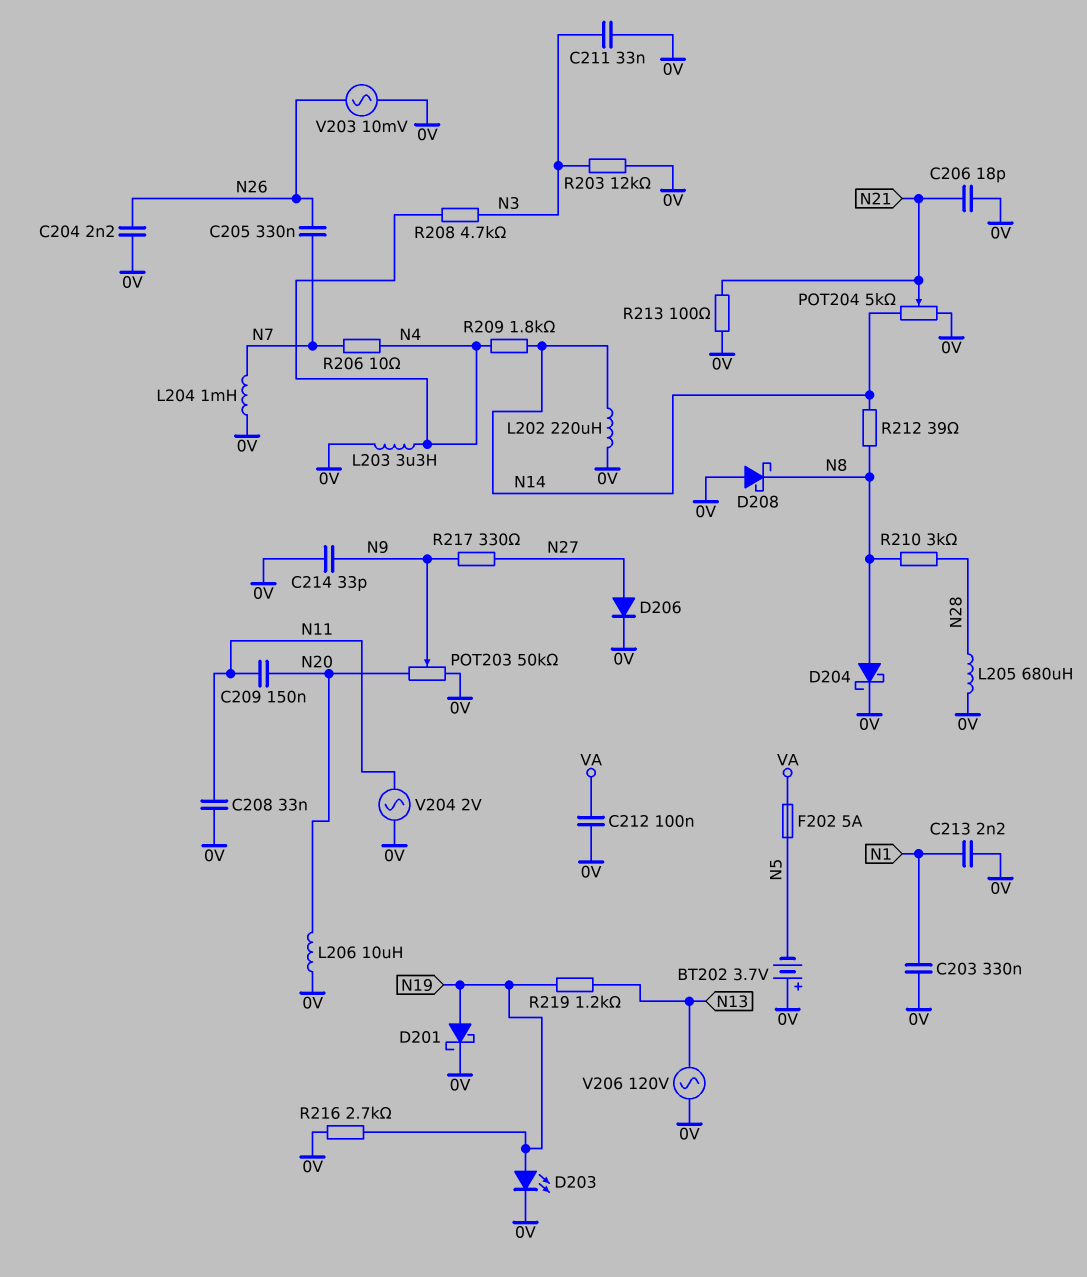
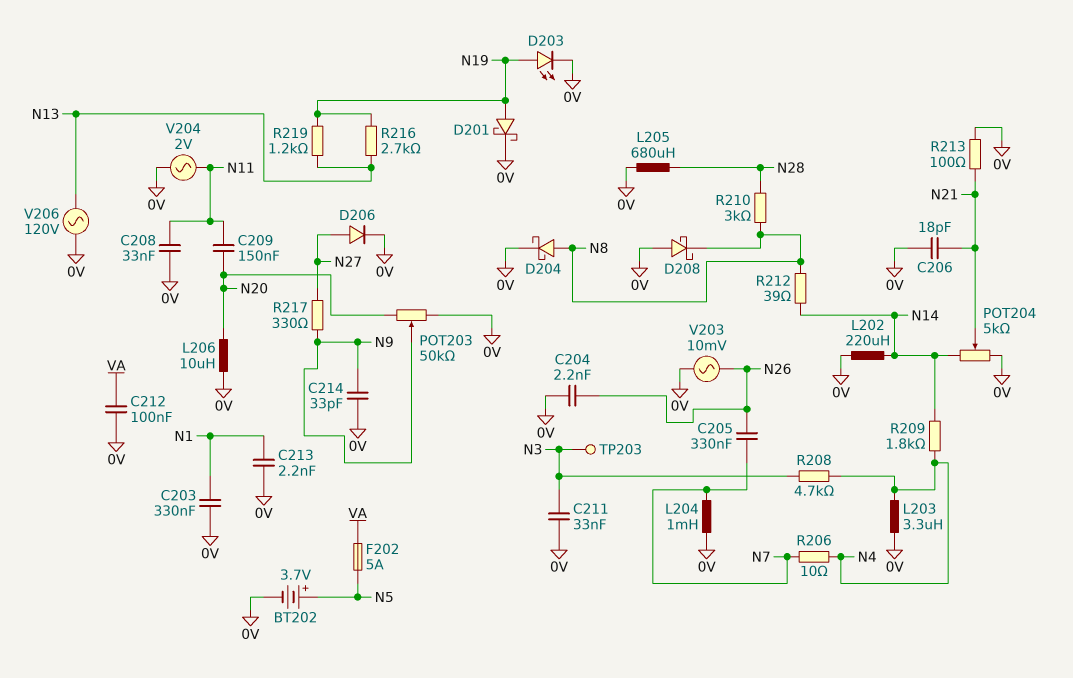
BT202: 3.7V (plus 0V, minus N5) -> 3.7V (plus N5, minus 0V)
R203: 12k (0V, N3) -> none
R216: 2.7k (0V, N19) -> 2.7k (N13, N19)
TP203: none -> test point (N3)

